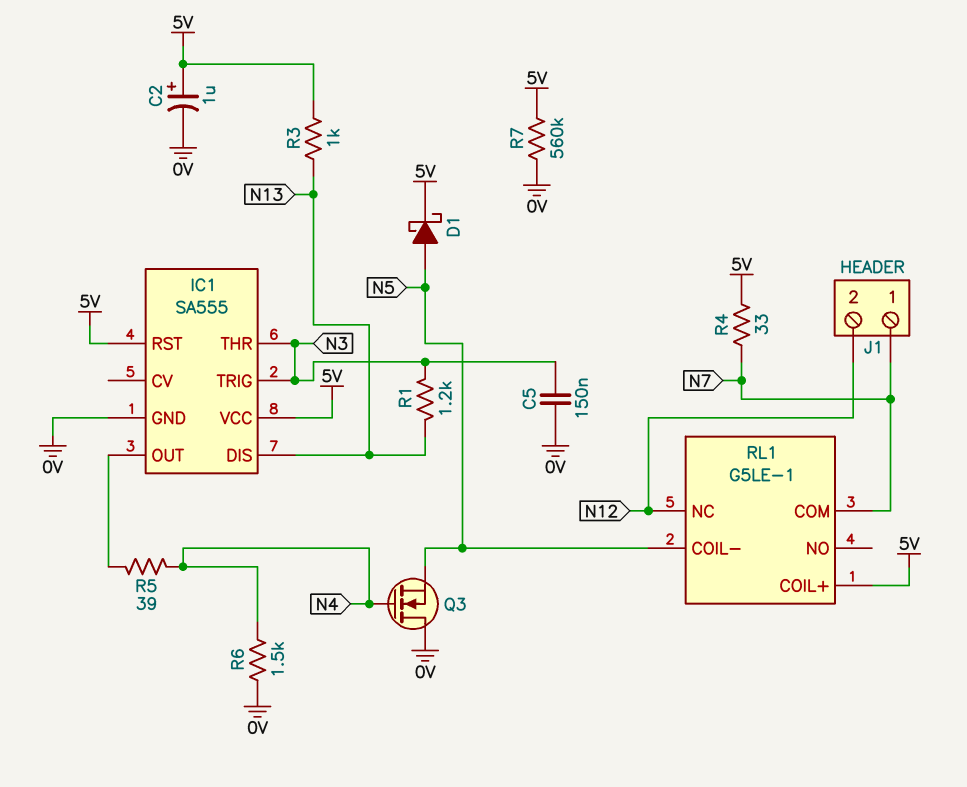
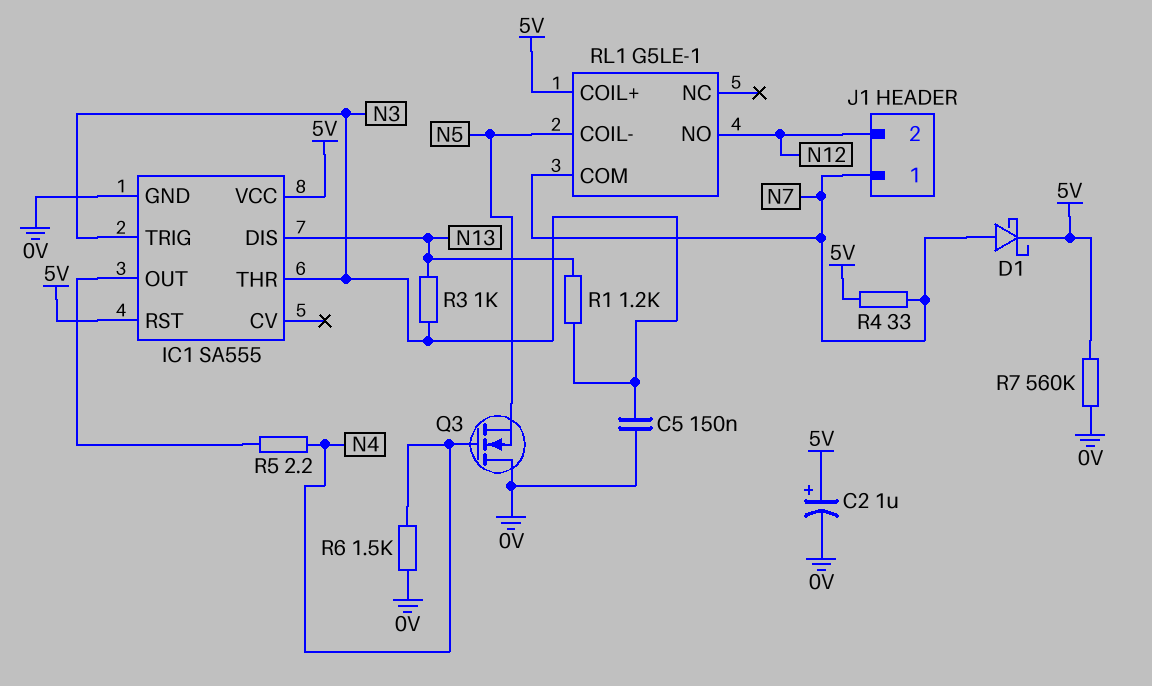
D1: schottky (A N5, K 5V) -> schottky (A N7, K 5V)
R3: 1k (5V, N13) -> 1k (N3, N13)
R5: 39 (IC1/OUT, N4) -> 2.2 (IC1/OUT, N4)
RL1 pin NC: N12 -> none
RL1 pin NO: none -> N12

